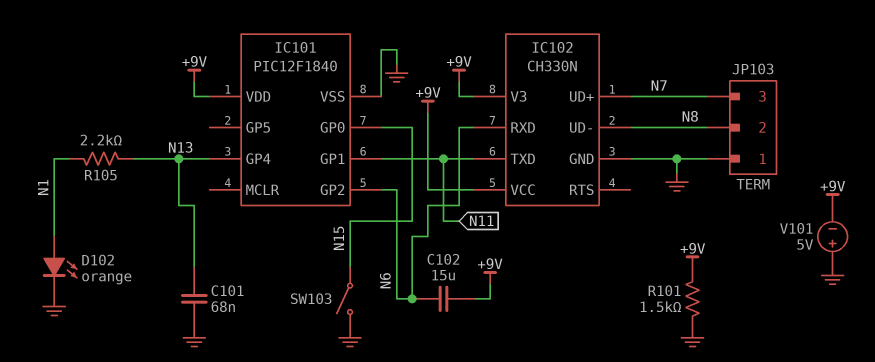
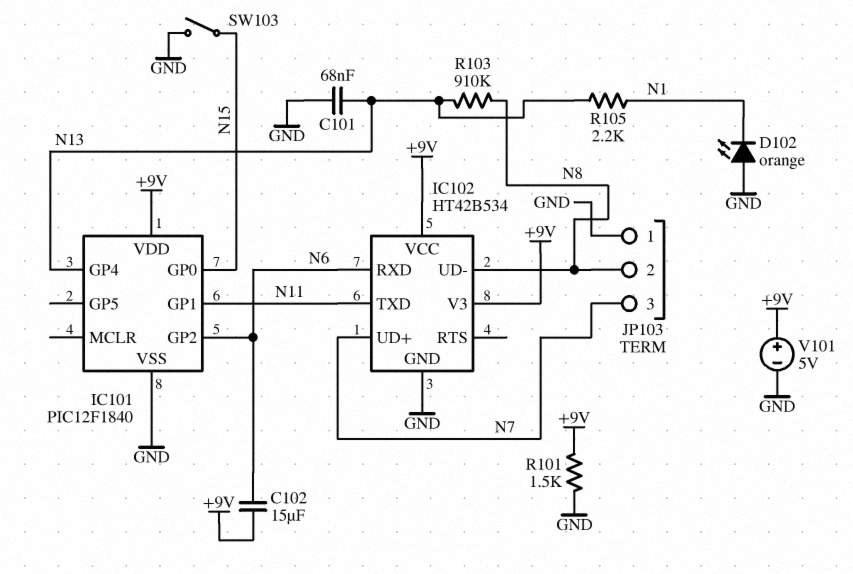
D102: LED orange (A N1, K GND) -> LED orange (A GND, K N1)
IC102: CH330N -> HT42B534
R103: none -> 910k (N8, N13)
V101: 5V (plus GND, minus +9V) -> 5V (plus +9V, minus GND)

